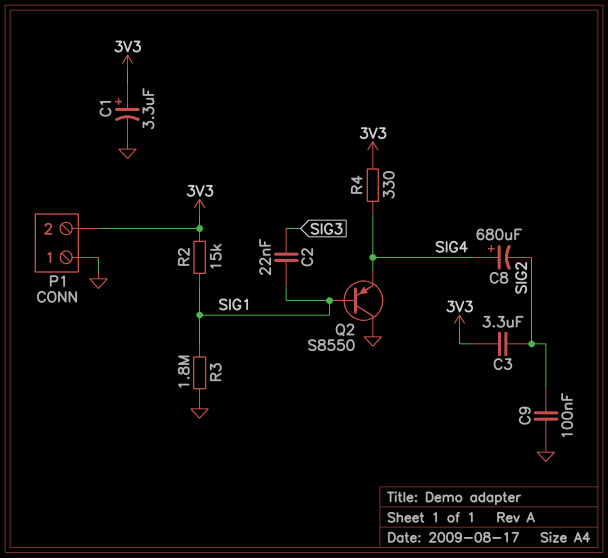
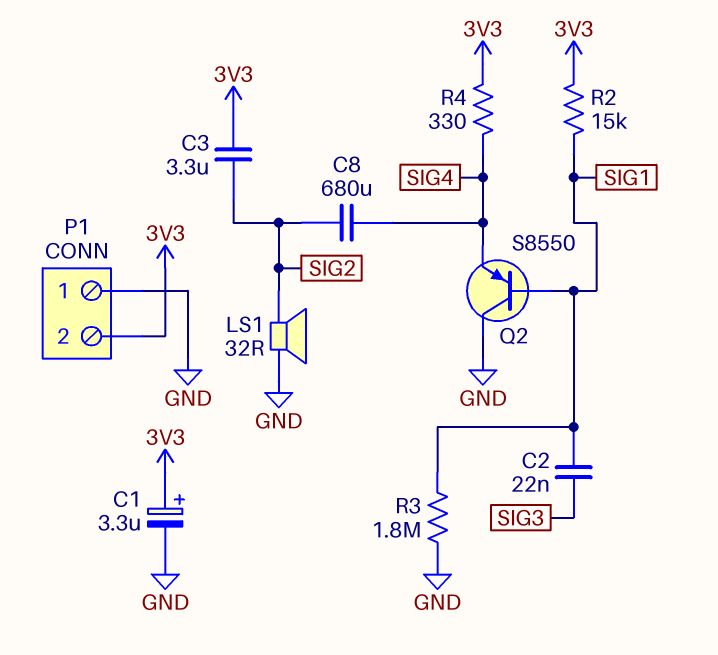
C8: 680uF (plus SIG4, minus SIG2) -> 680uF (SIG2, SIG4)
C9: 100nF (GND, SIG2) -> none
LS1: none -> speaker 32R (GND, SIG2)

